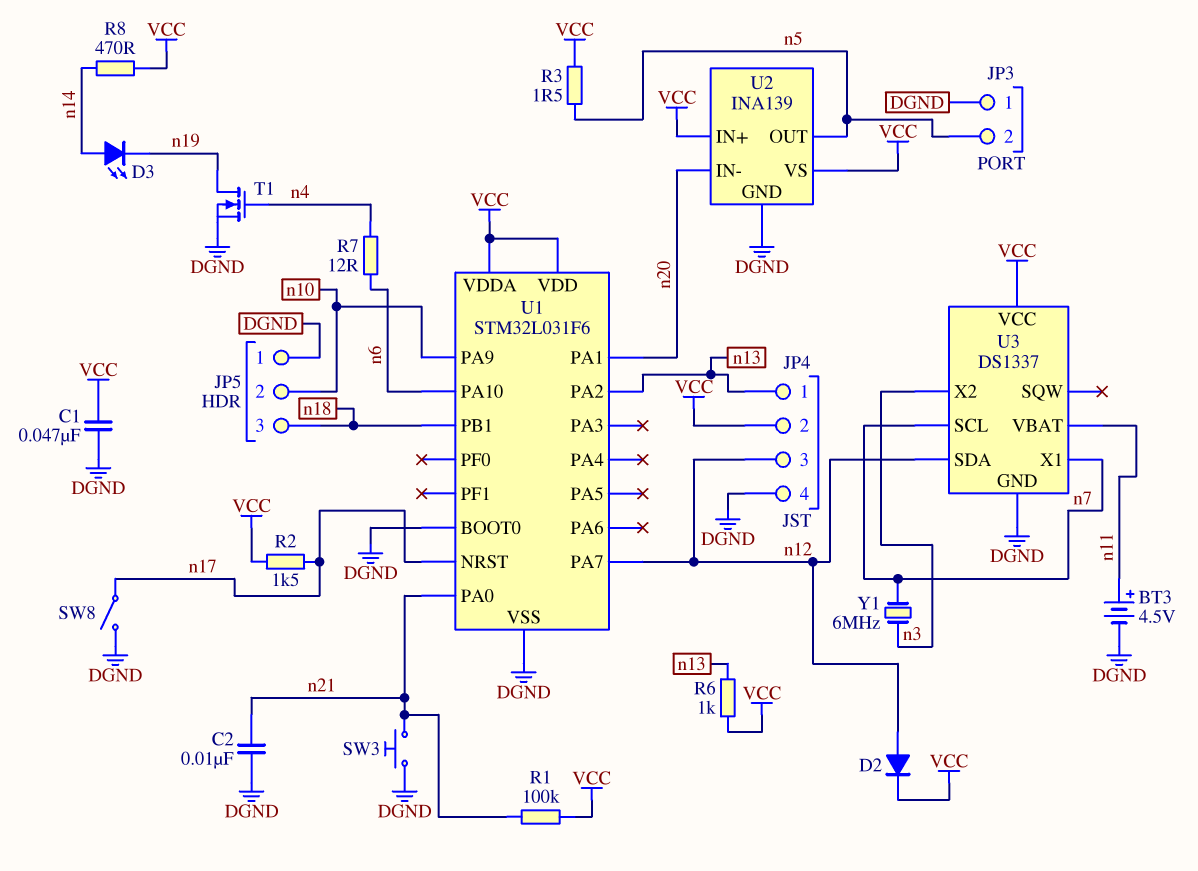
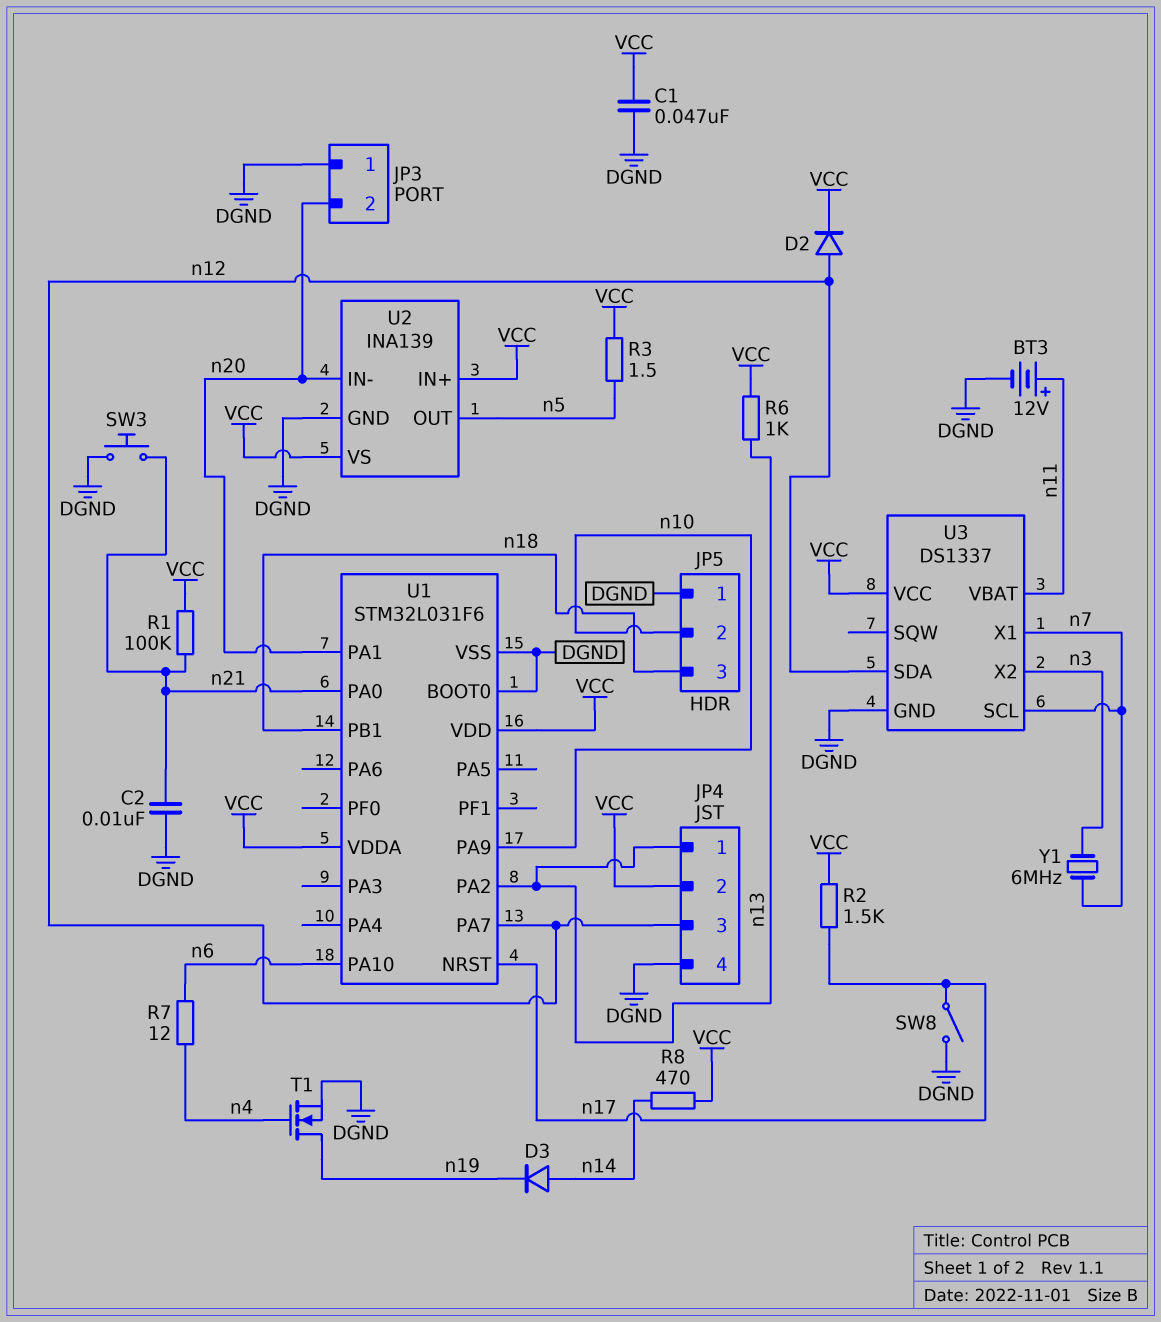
BT3: 4.5V (plus n11, minus DGND) -> 12V (plus n11, minus DGND)
D3: LED (A n14, K n19) -> diode (A n14, K n19)
JP3 pin 2: n5 -> n20

